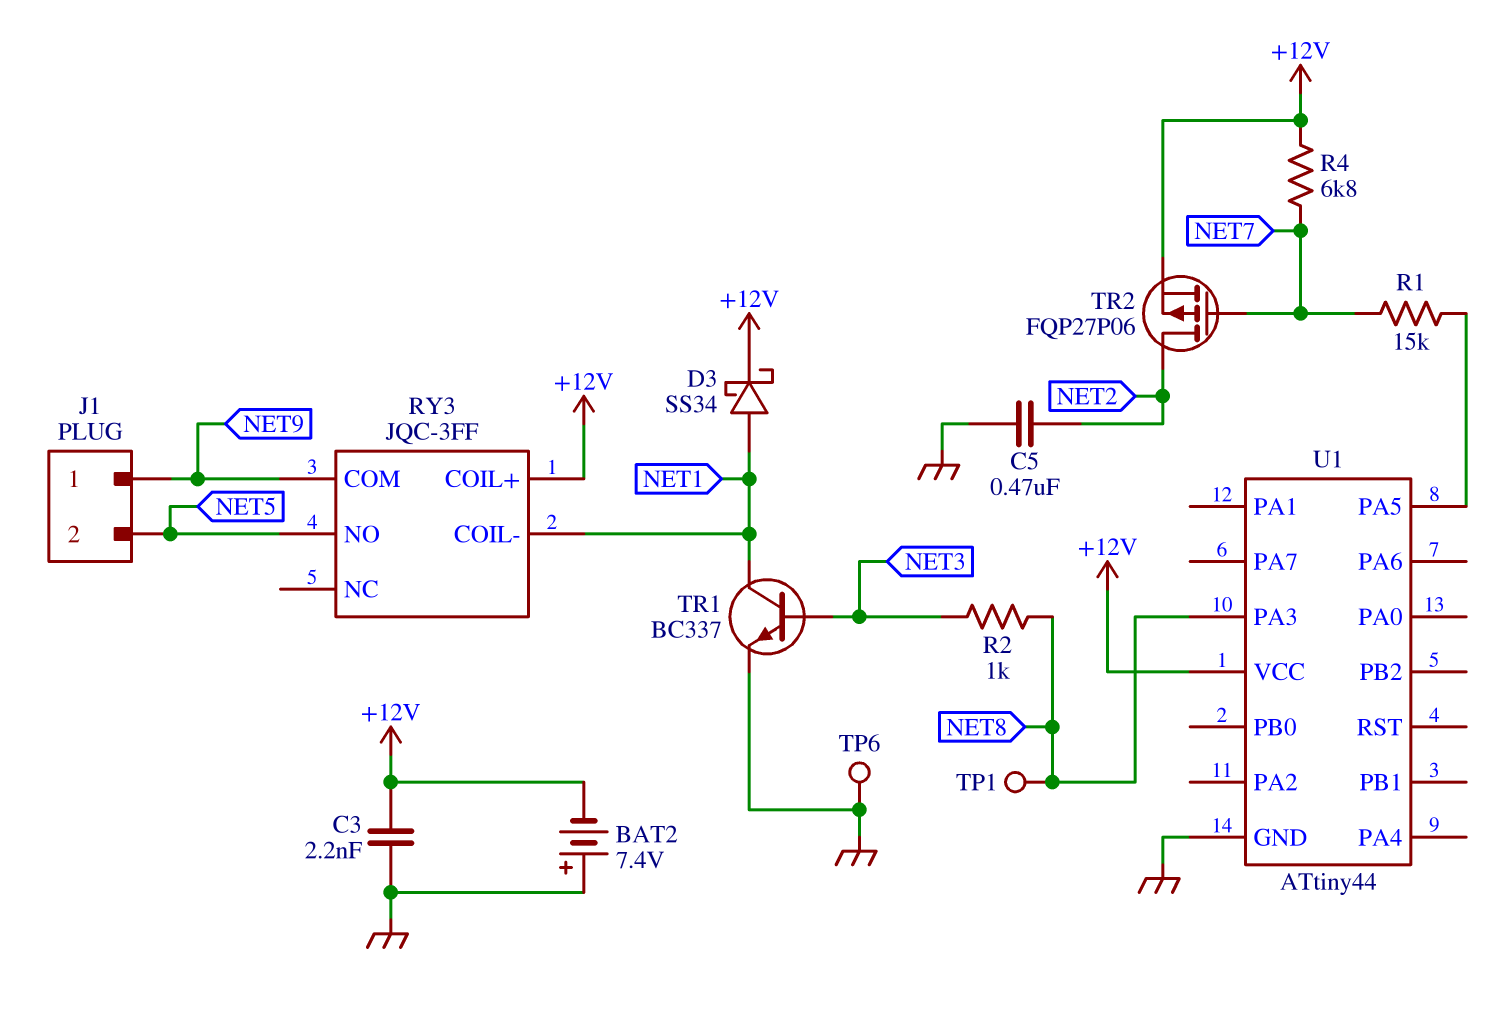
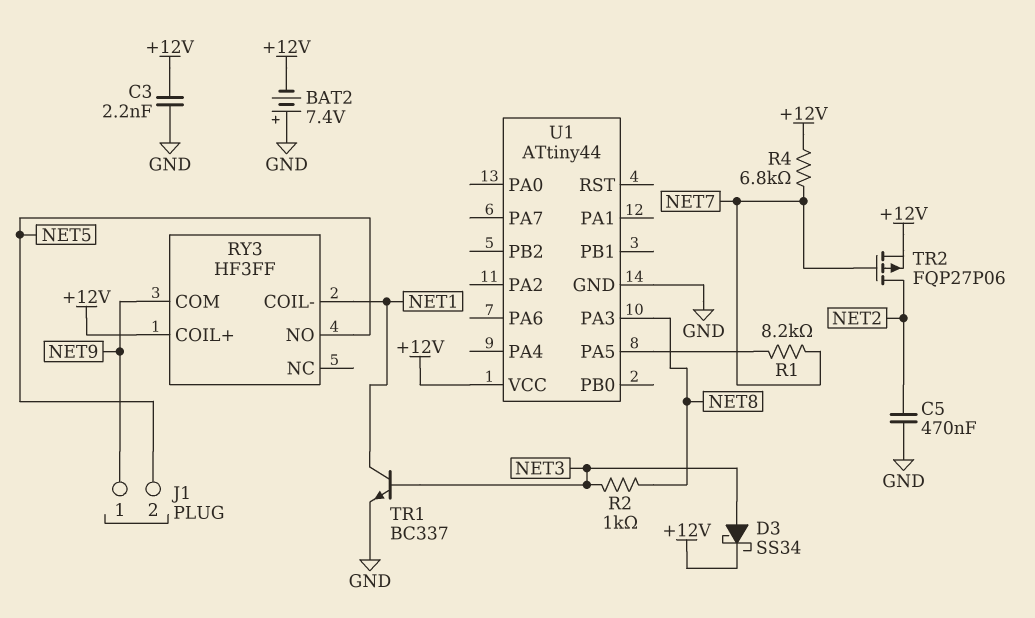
D3: schottky SS34 (A NET1, K +12V) -> schottky SS34 (A NET3, K +12V)
R1: 15k (NET7, U1/PA5) -> 8.2k (NET7, U1/PA5)
RY3: JQC-3FF -> HF3FF
TP1: test point (NET8) -> none
TP6: test point (GND) -> none

